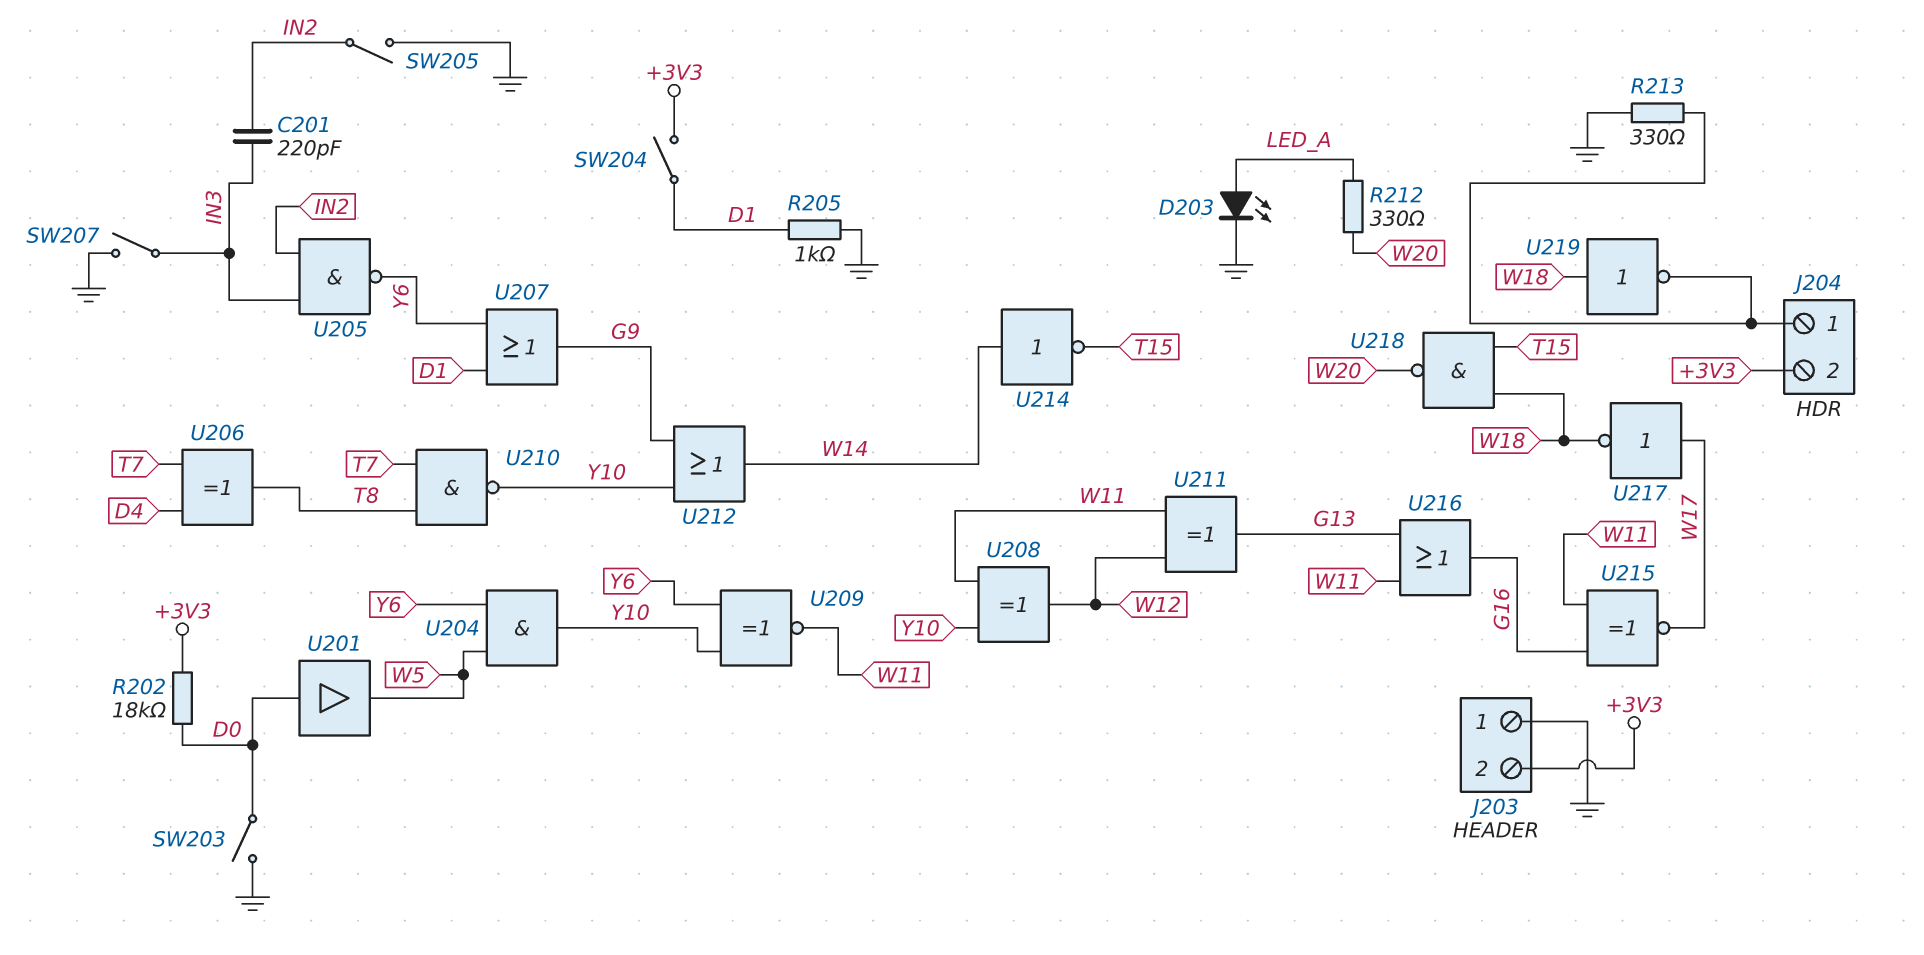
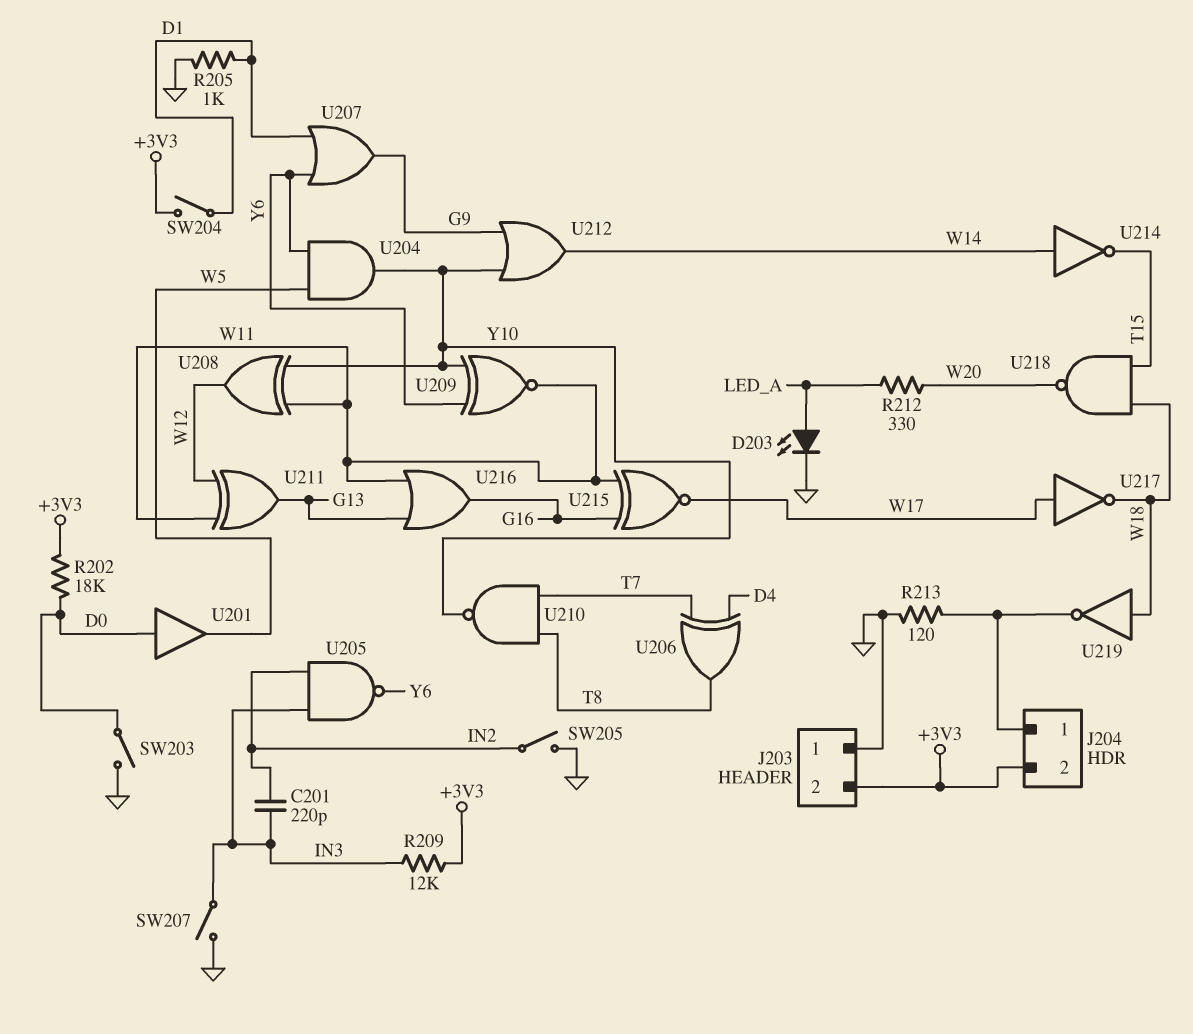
R209: none -> 12k (+3V3, IN3)
R213: 330 (GND, J204/1) -> 120 (GND, J204/1)

